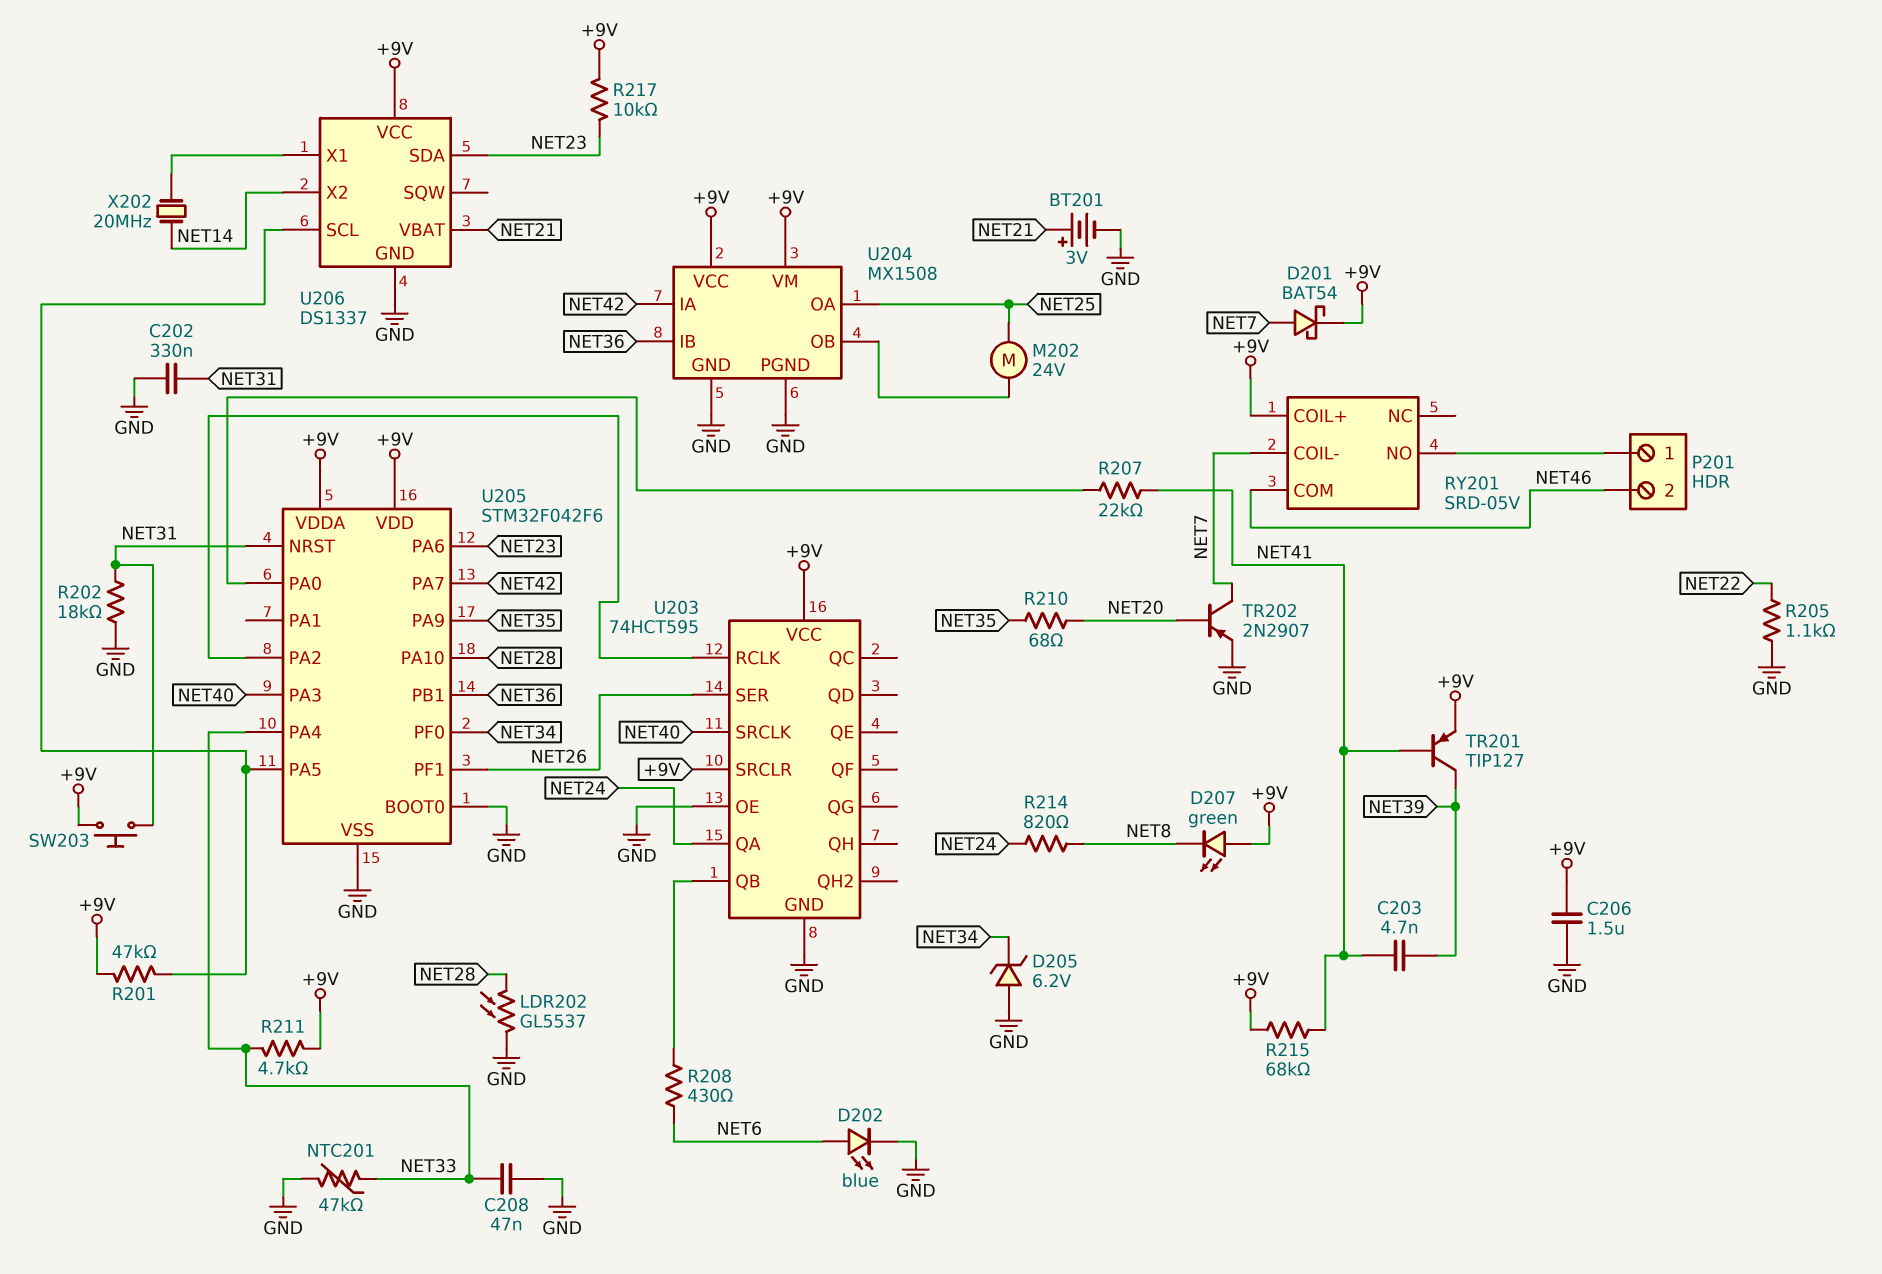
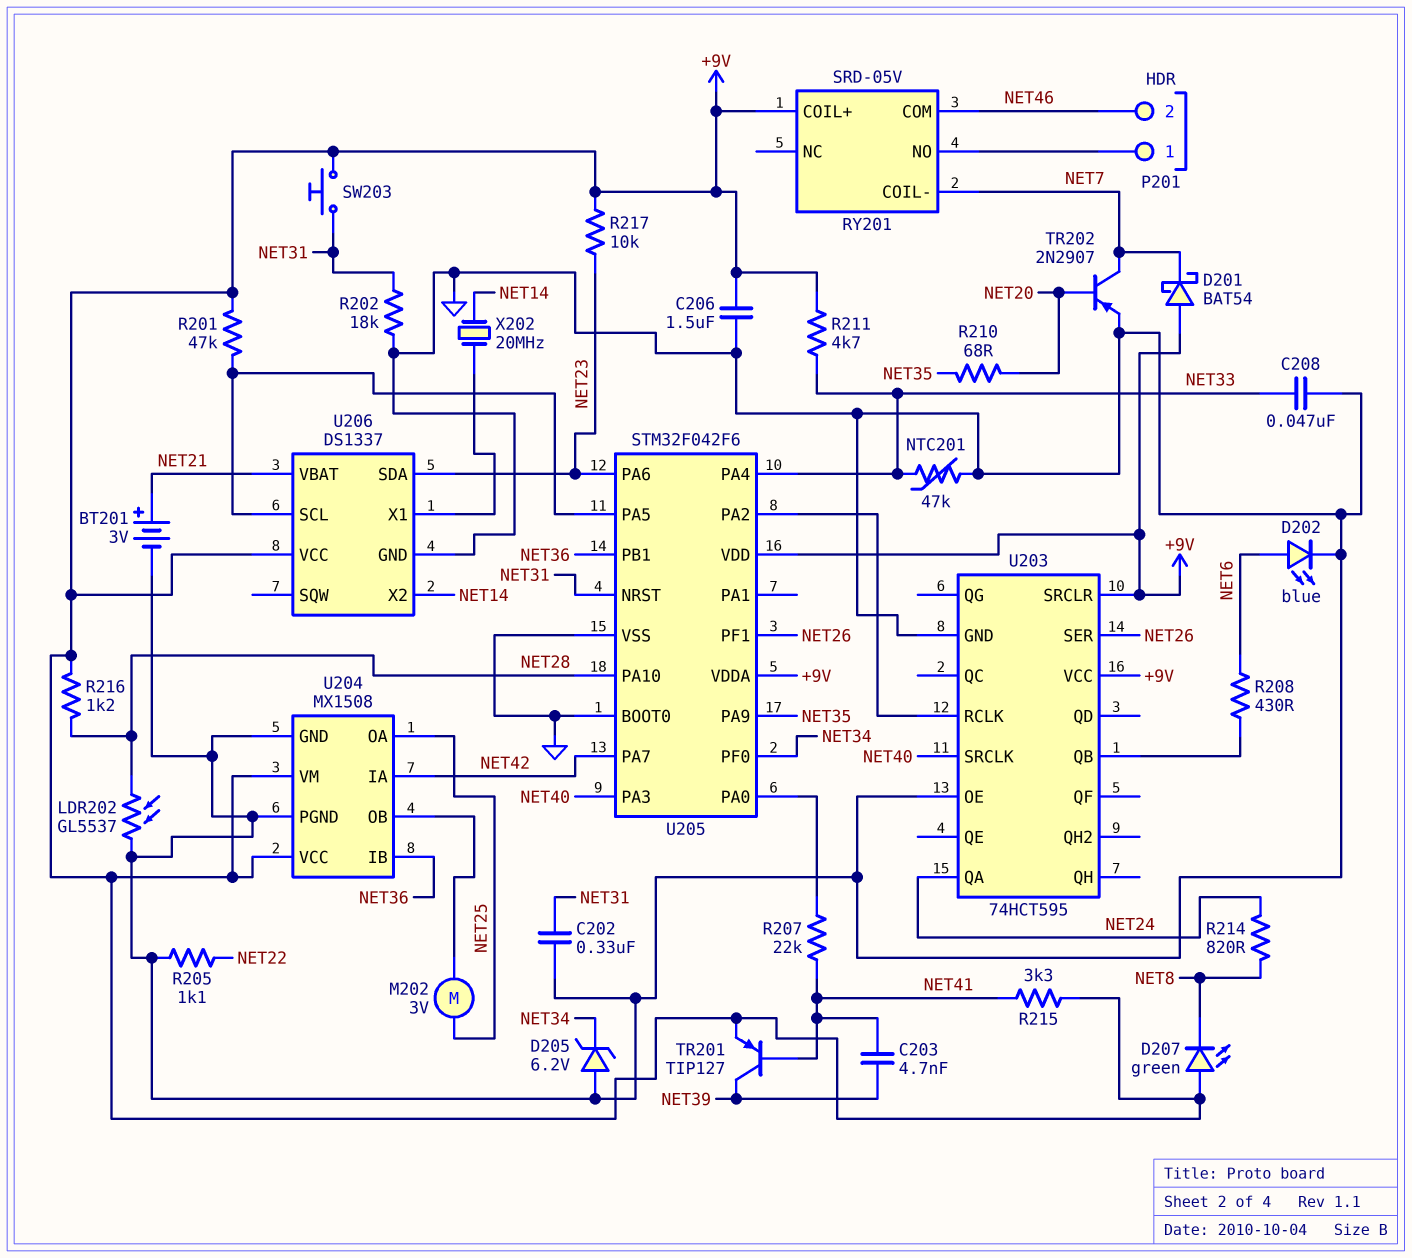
D201: schottky BAT54 (A NET7, K +9V) -> schottky BAT54 (A +9V, K NET7)
M202: motor 24V (NET25, U204/OB) -> motor 3V (NET25, U204/OB)
R215: 68k (+9V, NET41) -> 3.3k (+9V, NET41)
R216: none -> 1.2k (+9V, NET28)

